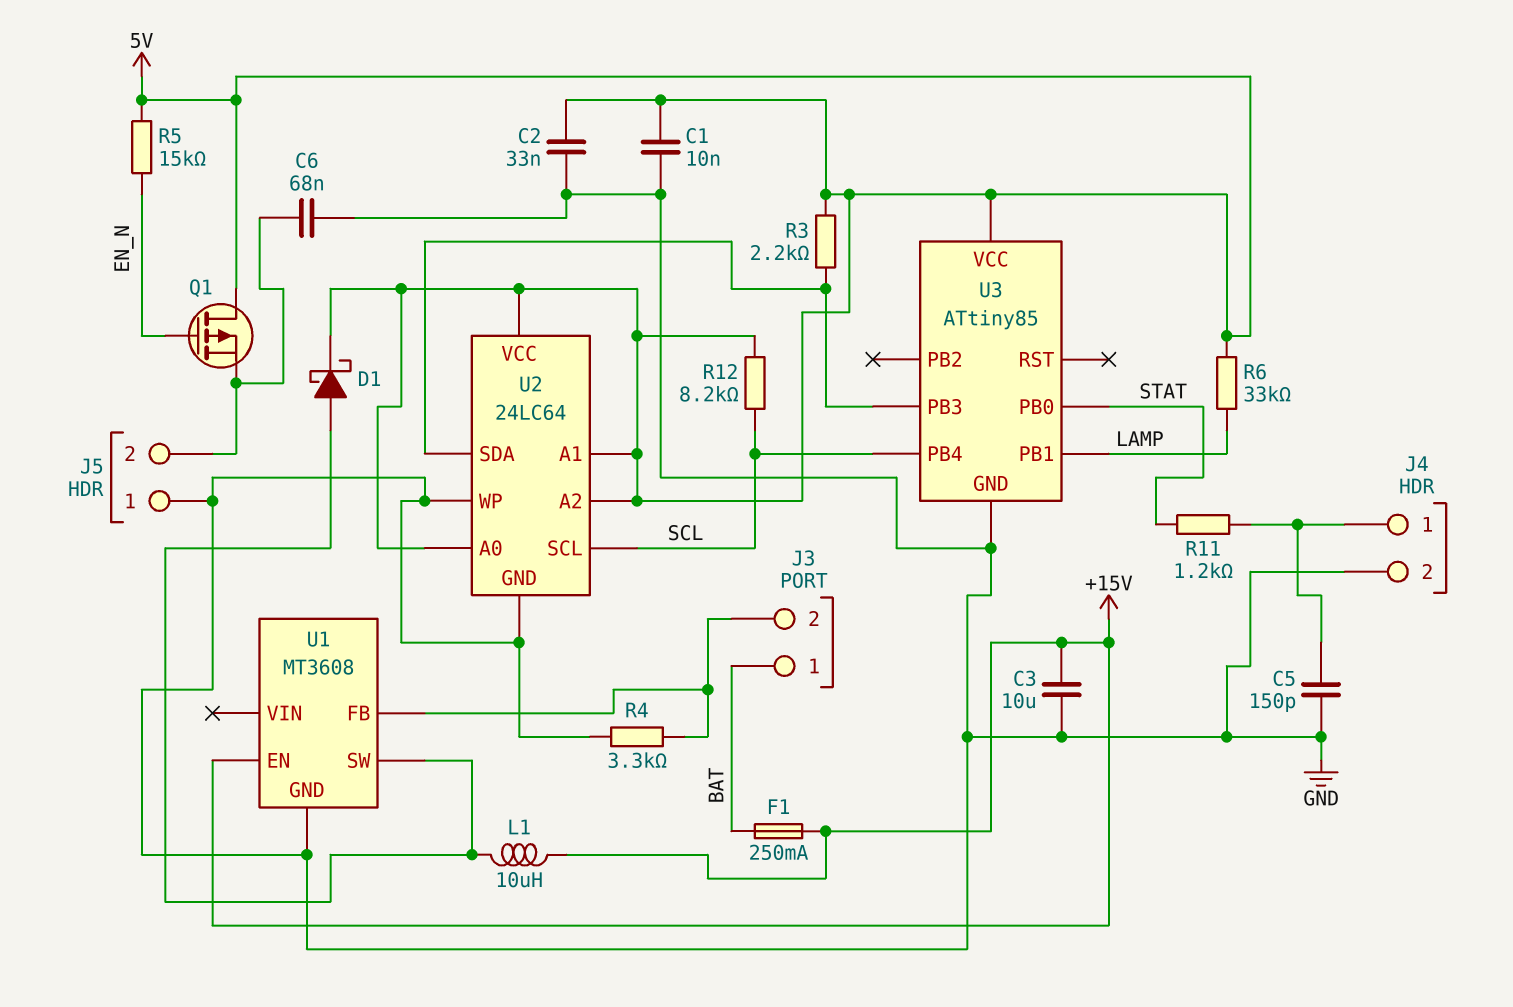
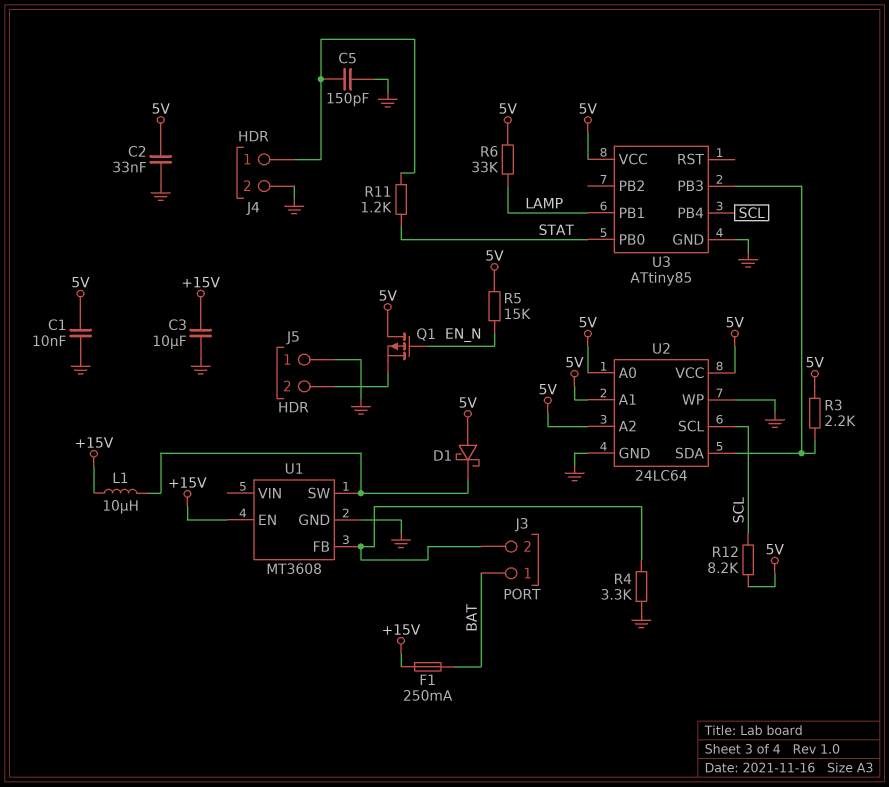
C6: 68nF (GND, J5/2) -> none
D1: schottky (A U1/SW, K 5V) -> schottky (A 5V, K U1/SW)

